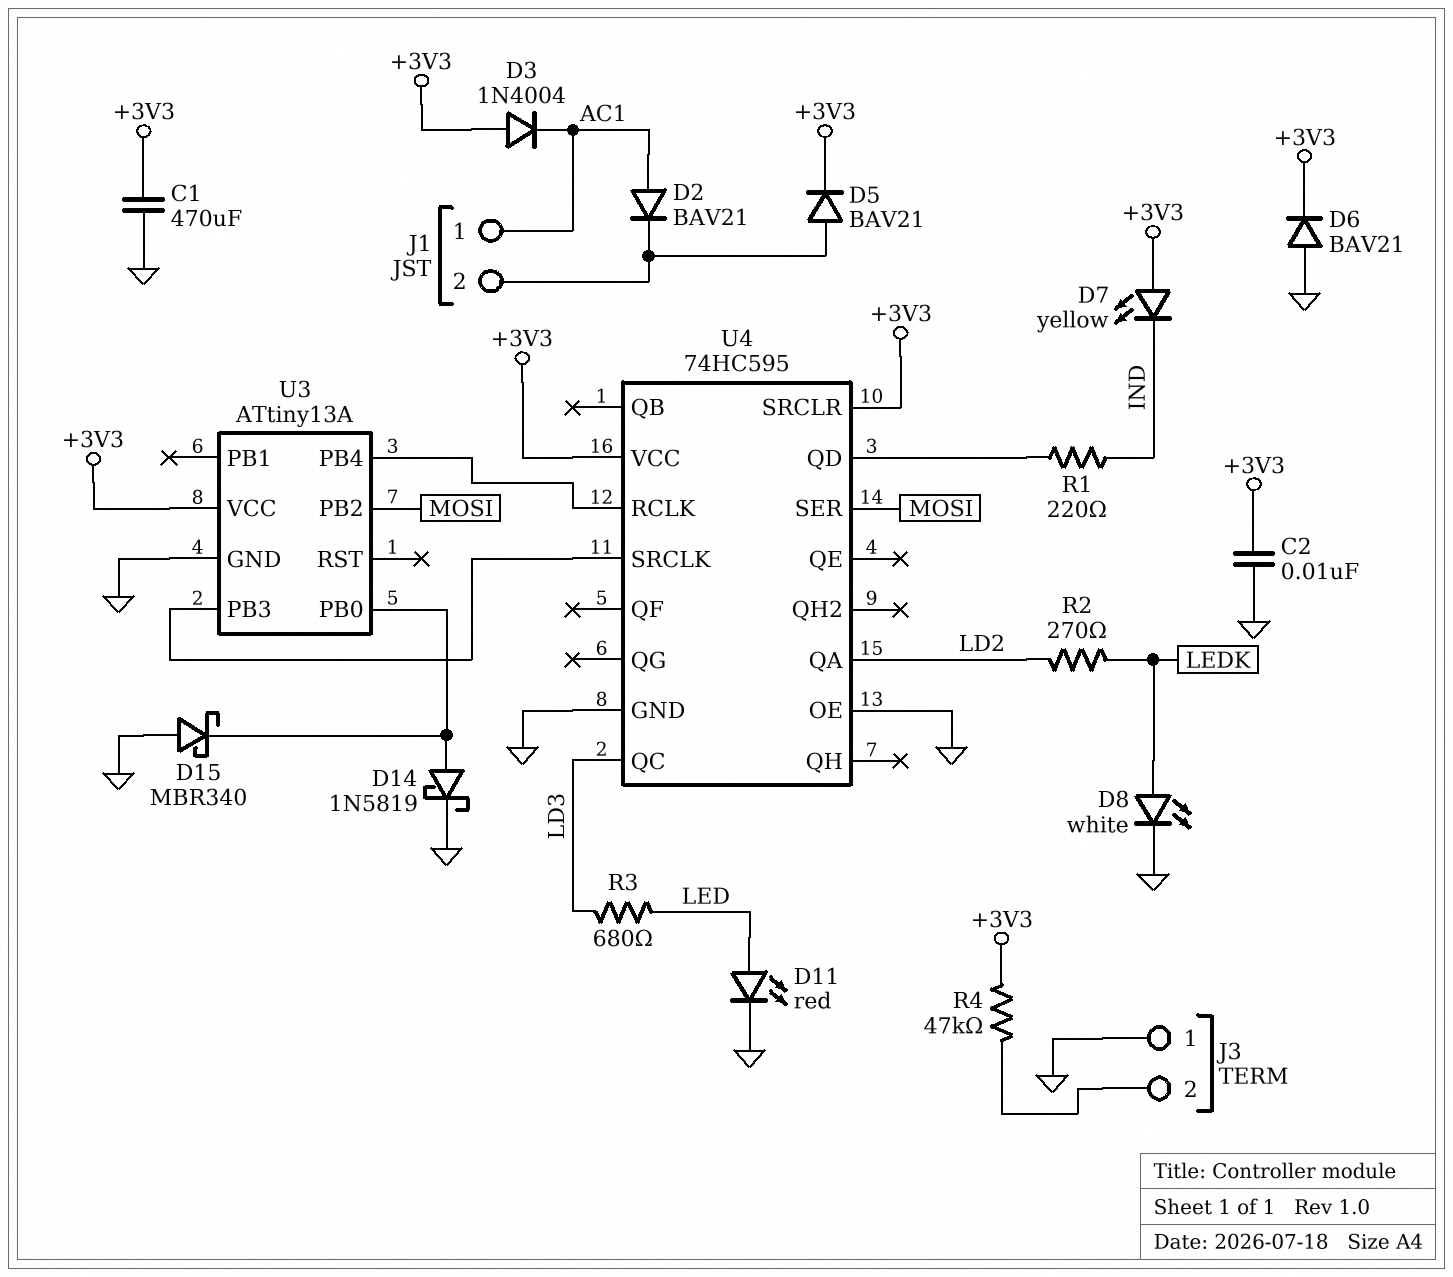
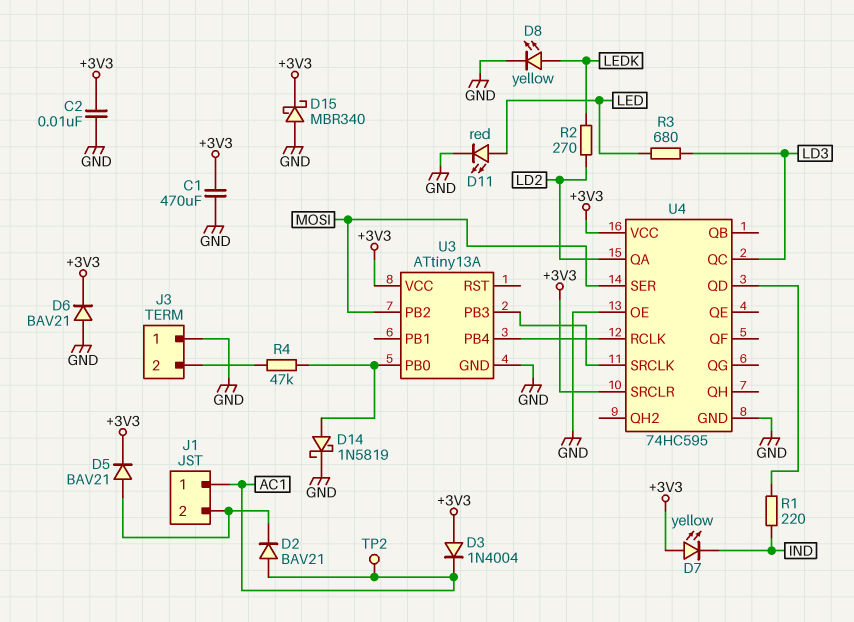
D8: LED white (A LEDK, K GND) -> LED yellow (A LEDK, K GND)
D15: schottky MBR340 (A GND, K U3/PB0) -> schottky MBR340 (A GND, K +3V3)
R4: 47k (+3V3, J3/2) -> 47k (J3/2, U3/PB0)
TP2: none -> test point (AC1)

